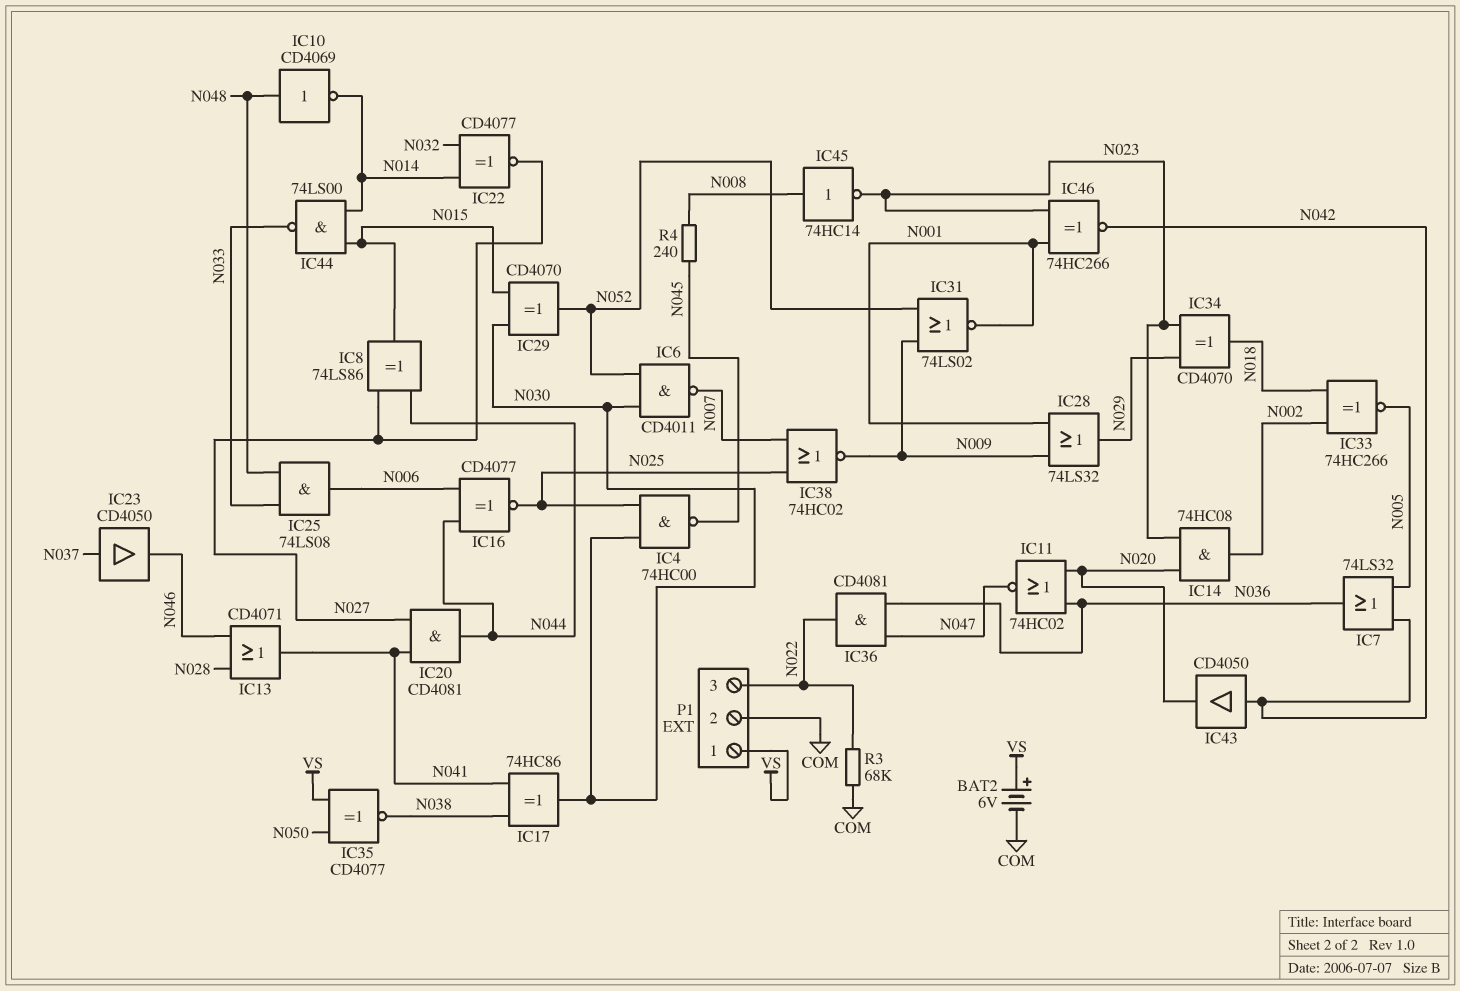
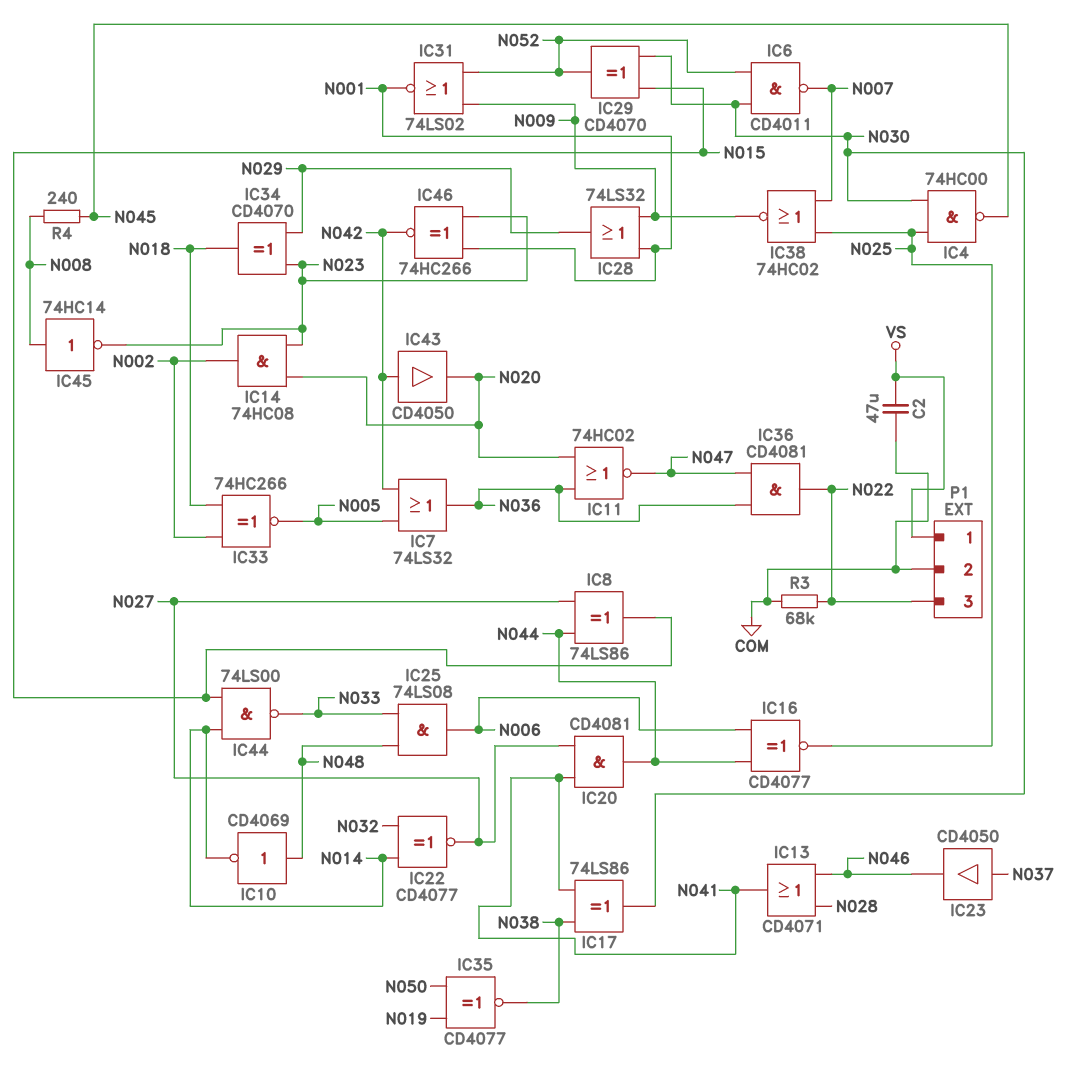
BAT2: 6V (plus VS, minus COM) -> none
C2: none -> 47uF (COM, VS)
IC17: XOR 74HC86 (in N038, in N041, out N030) -> XOR 74LS86 (in N038, in N041, out N030)
IC35: XNOR CD4077 (in N050, in VS, out N038) -> XNOR CD4077 (in N019, in N050, out N038)

